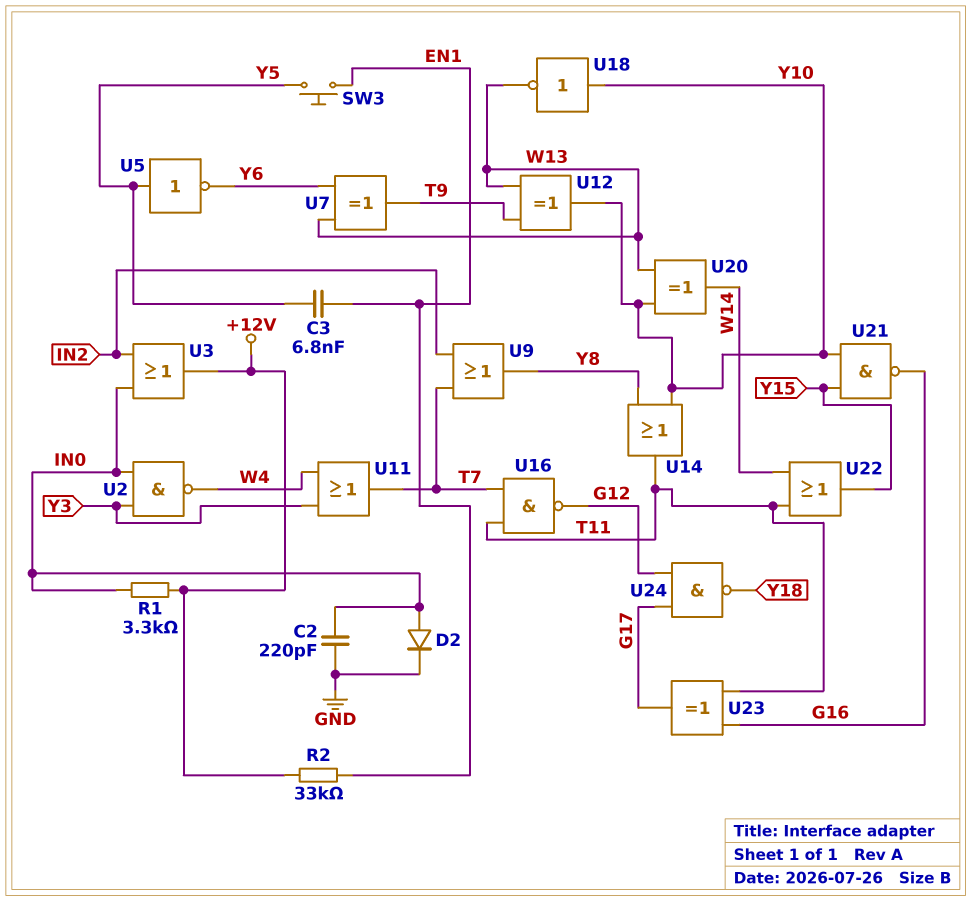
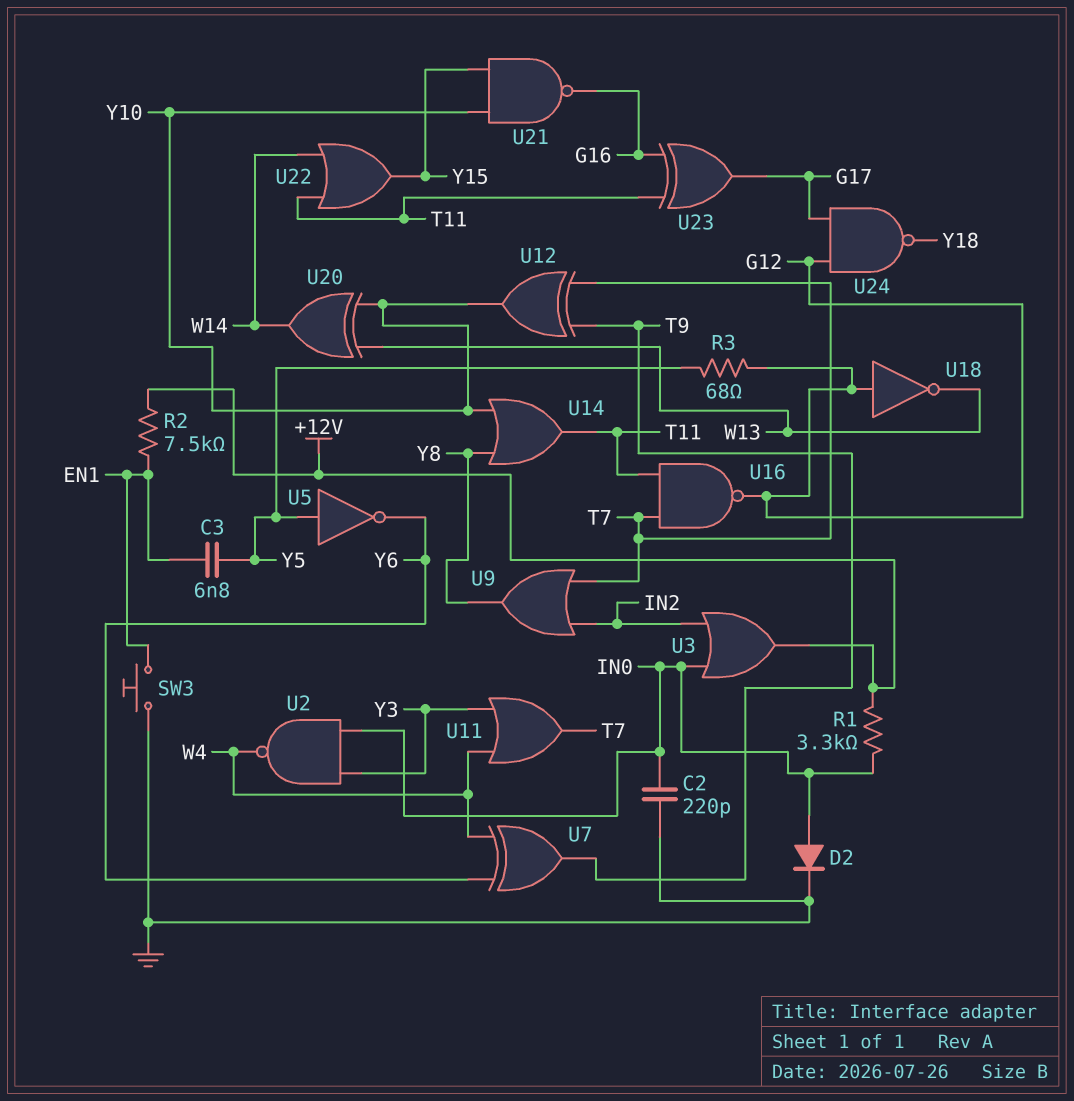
R2: 33k (+12V, EN1) -> 7.5k (+12V, EN1)
R3: none -> 68 (G12, Y5)
SW3: button (EN1, Y5) -> button (EN1, GND)
U7: XOR (in W13, in Y6, out T9) -> XOR (in W4, in Y6, out T9)
U12: XOR (in T9, in W13, out Y10) -> XOR (in T7, in T9, out Y10)
U18: NOT (in Y10, out W13) -> NOT (in G12, out W13)

